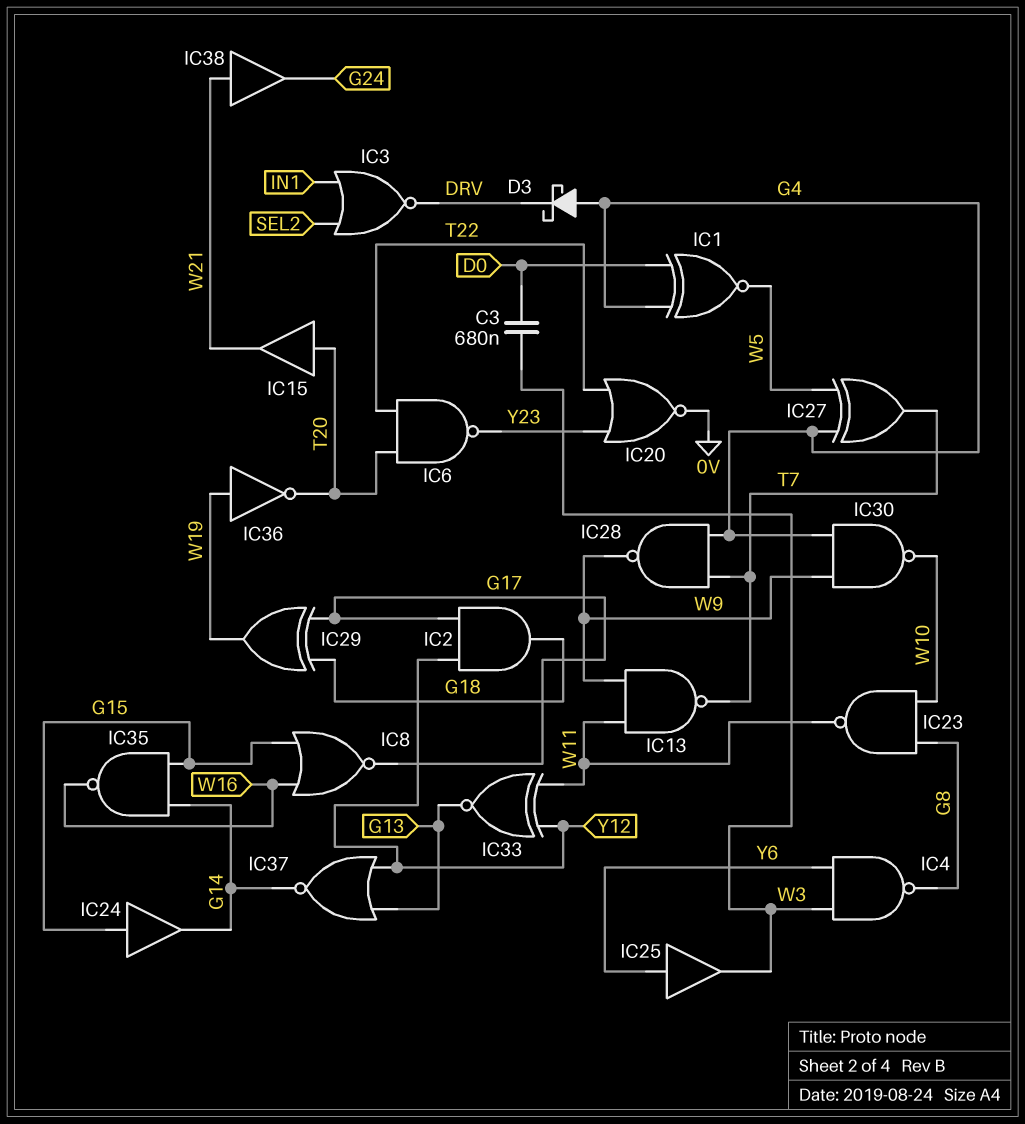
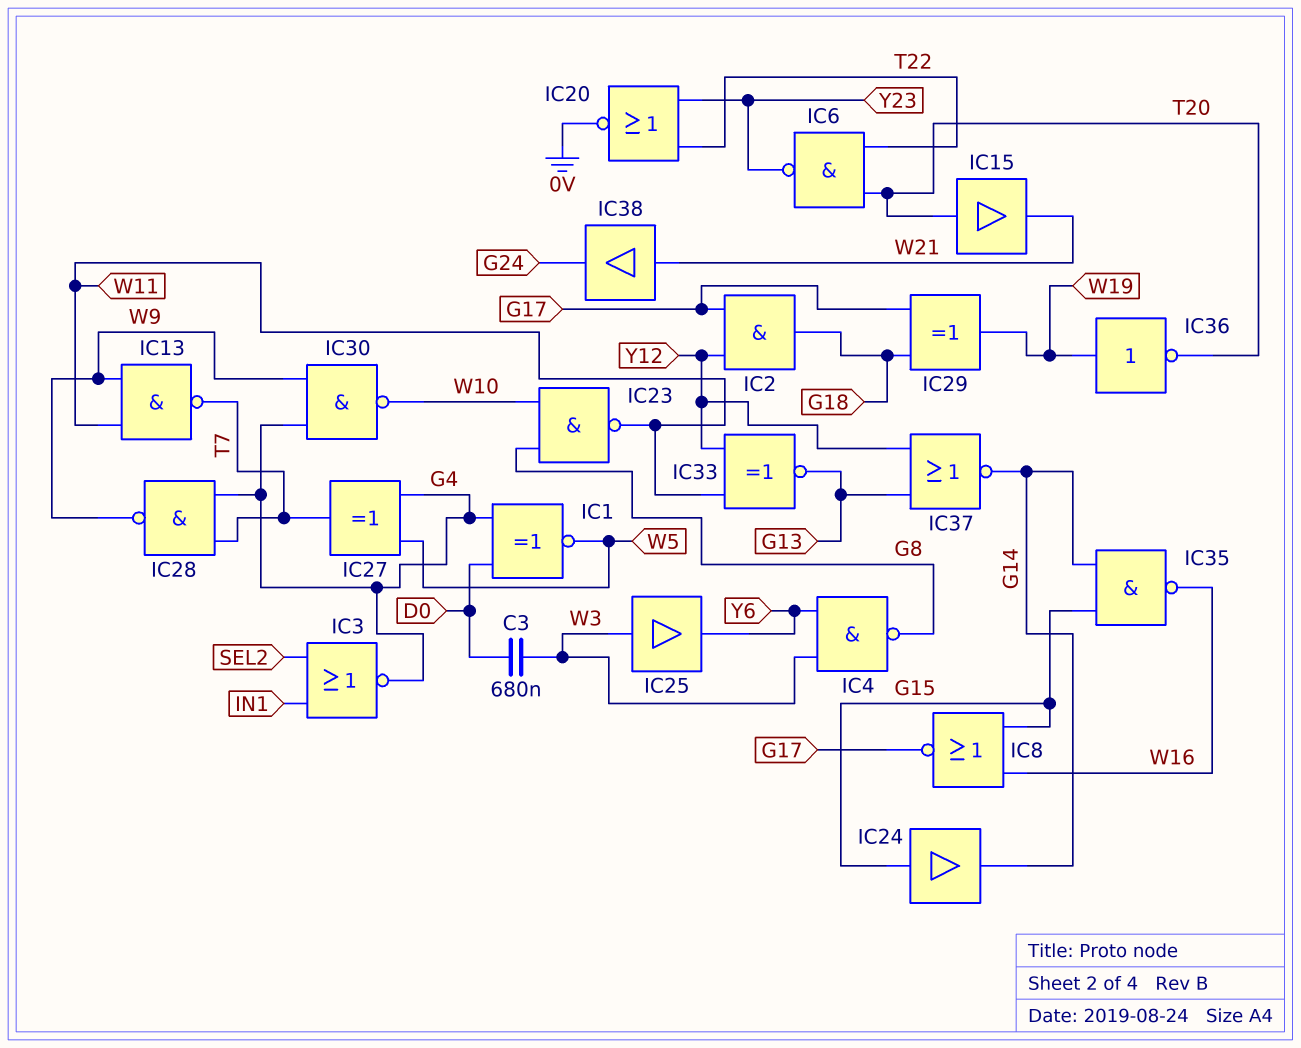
D3: schottky (A G4, K DRV) -> none
IC3: NOR (in IN1, in SEL2, out DRV) -> NOR (in IN1, in SEL2, out G4)
IC25: buffer (in Y6, out W3) -> buffer (in W3, out Y6)

